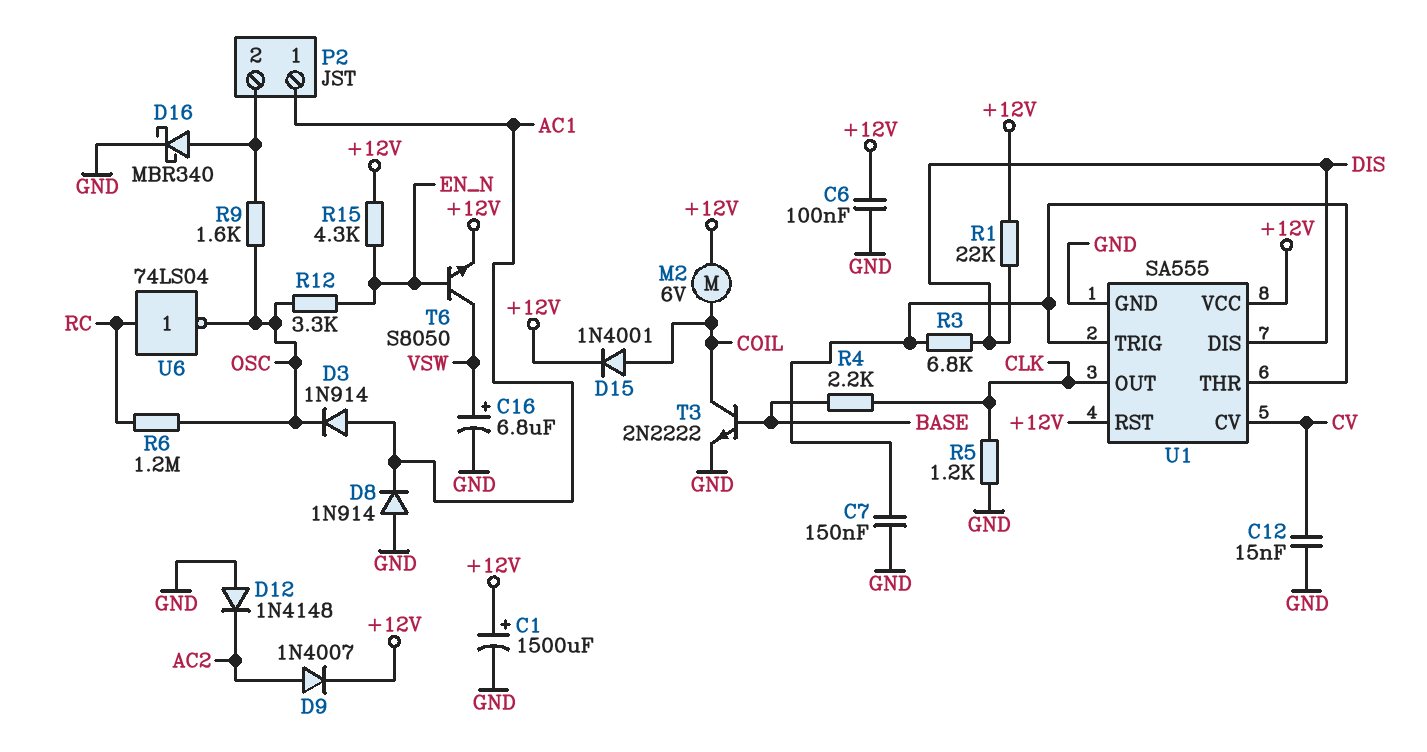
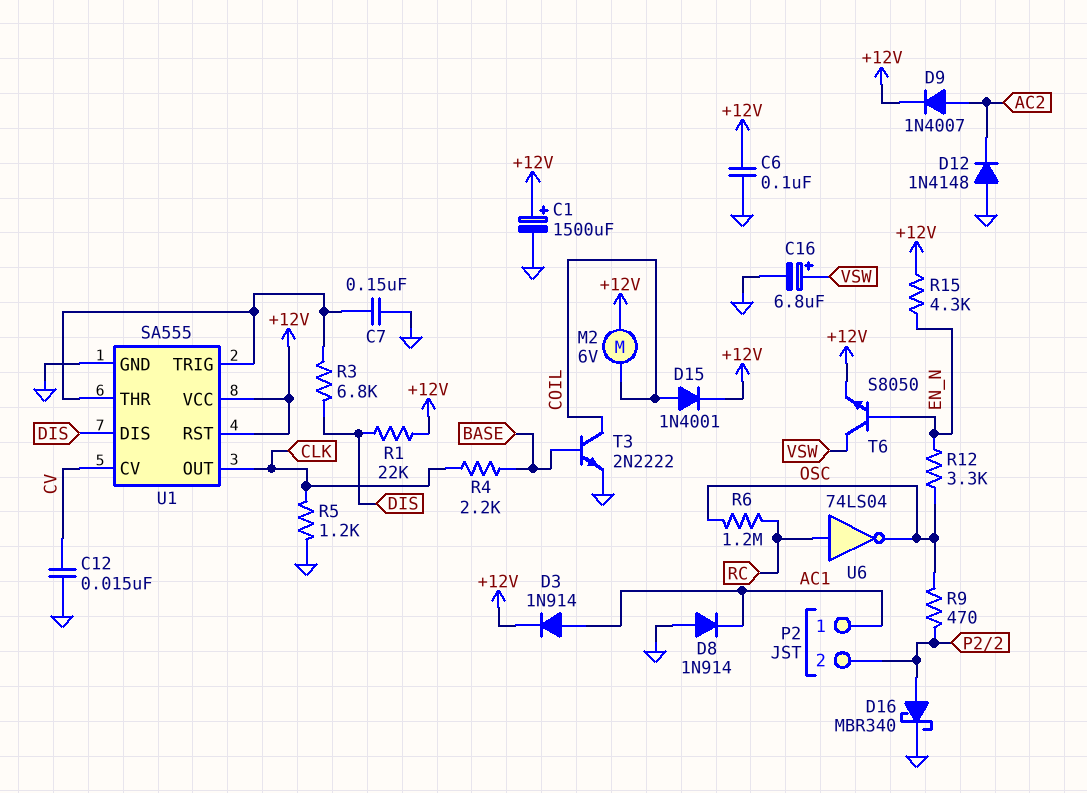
D3: diode 1N914 (A AC1, K OSC) -> diode 1N914 (A AC1, K +12V)
R9: 1.6k (OSC, P2/2) -> 470 (OSC, P2/2)

